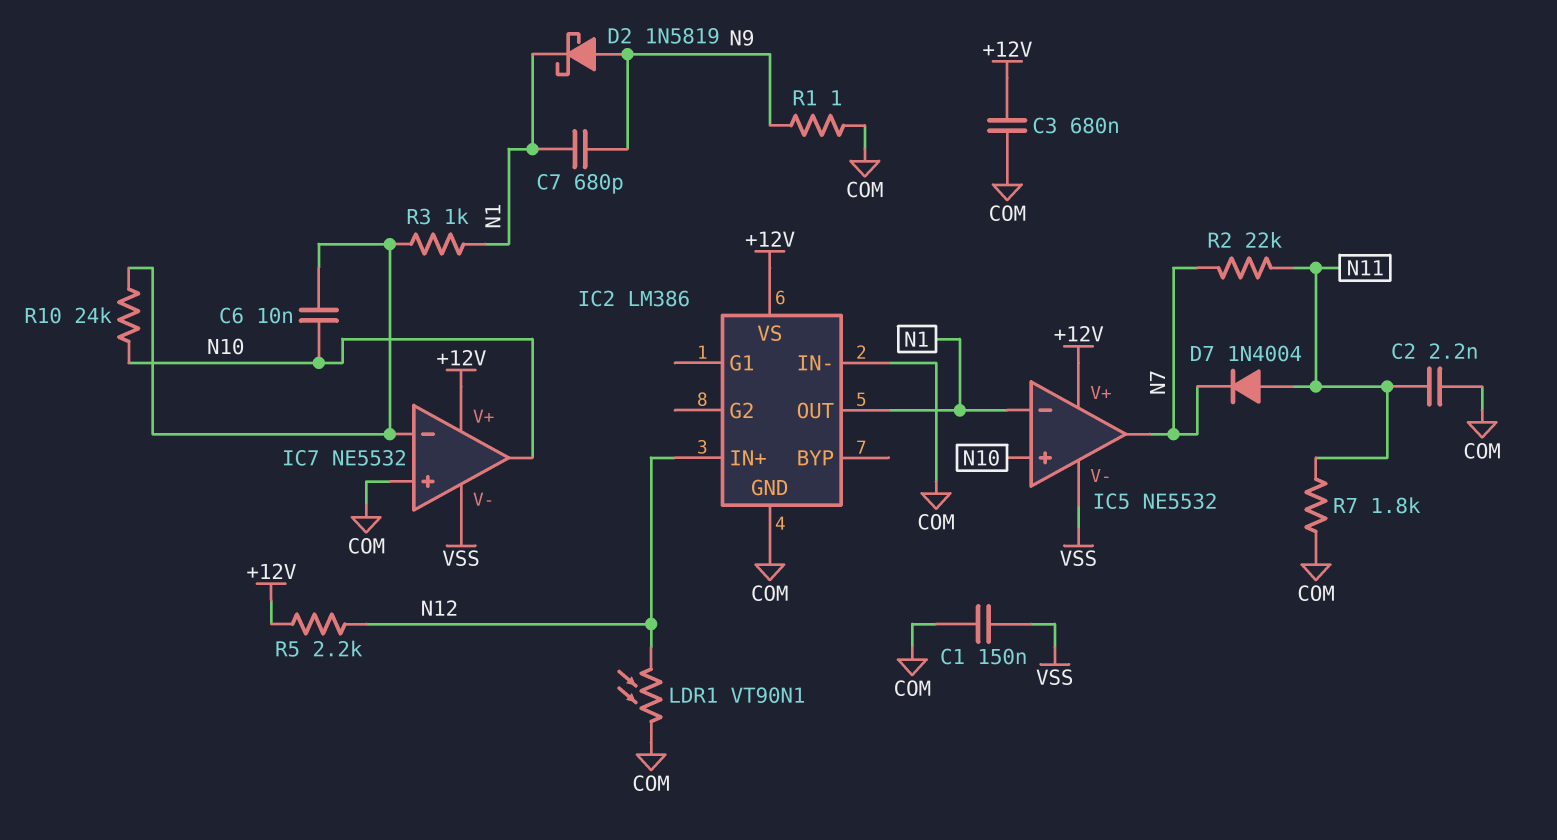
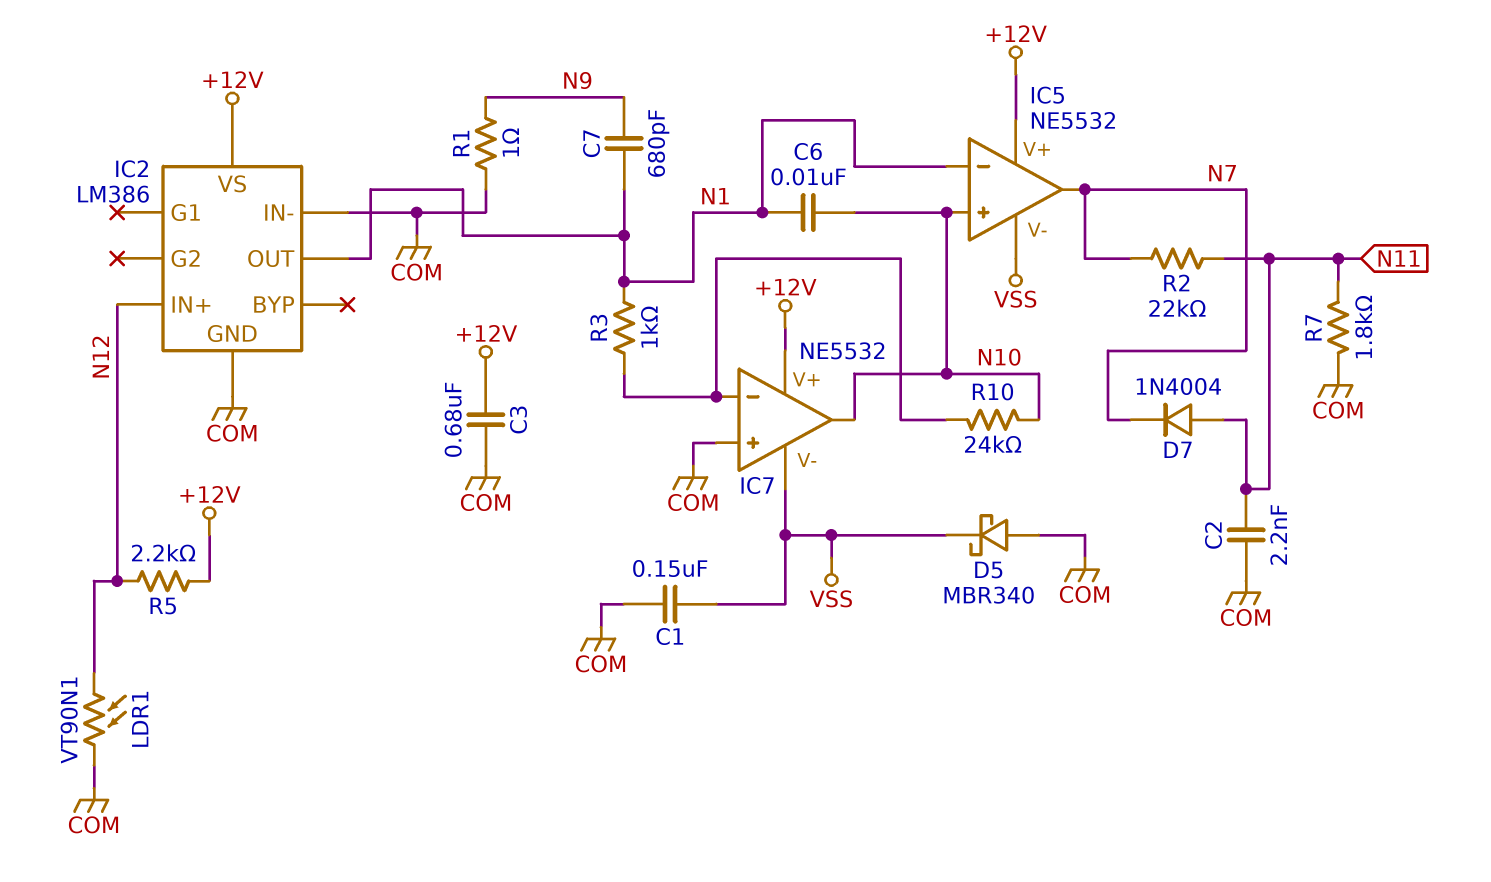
C6: 10nF (IC7/in-, N10) -> 10nF (N1, N10)
D2: schottky 1N5819 (A N9, K N1) -> none
D5: none -> schottky MBR340 (A COM, K VSS)

